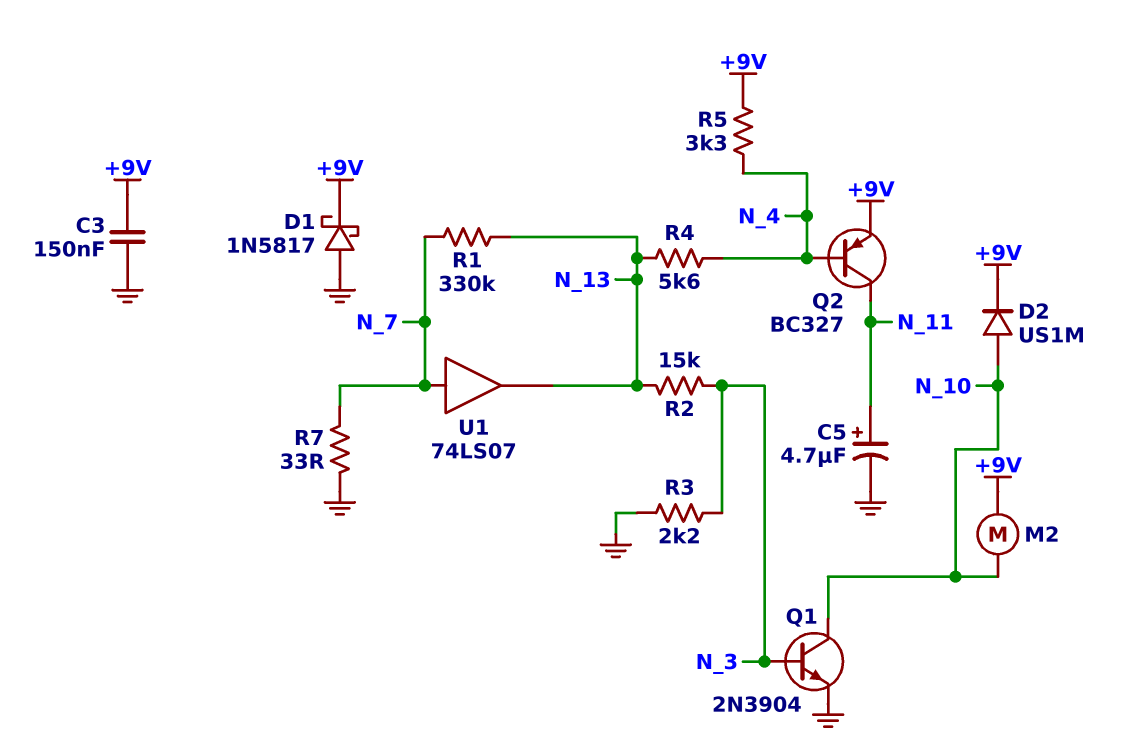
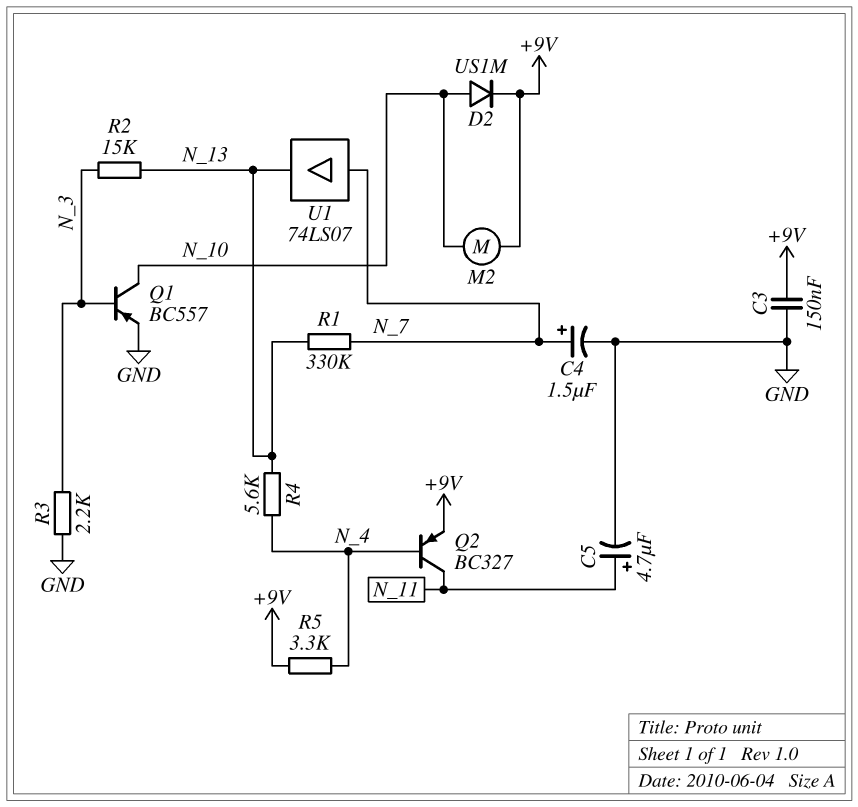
C4: none -> 1.5uF (plus N_7, minus GND)
D1: schottky 1N5817 (A GND, K +9V) -> none
Q1: NPN 2N3904 (B N_3, C N_10, E GND) -> PNP BC557 (B N_3, C N_10, E GND)
R7: 33 (GND, N_7) -> none

